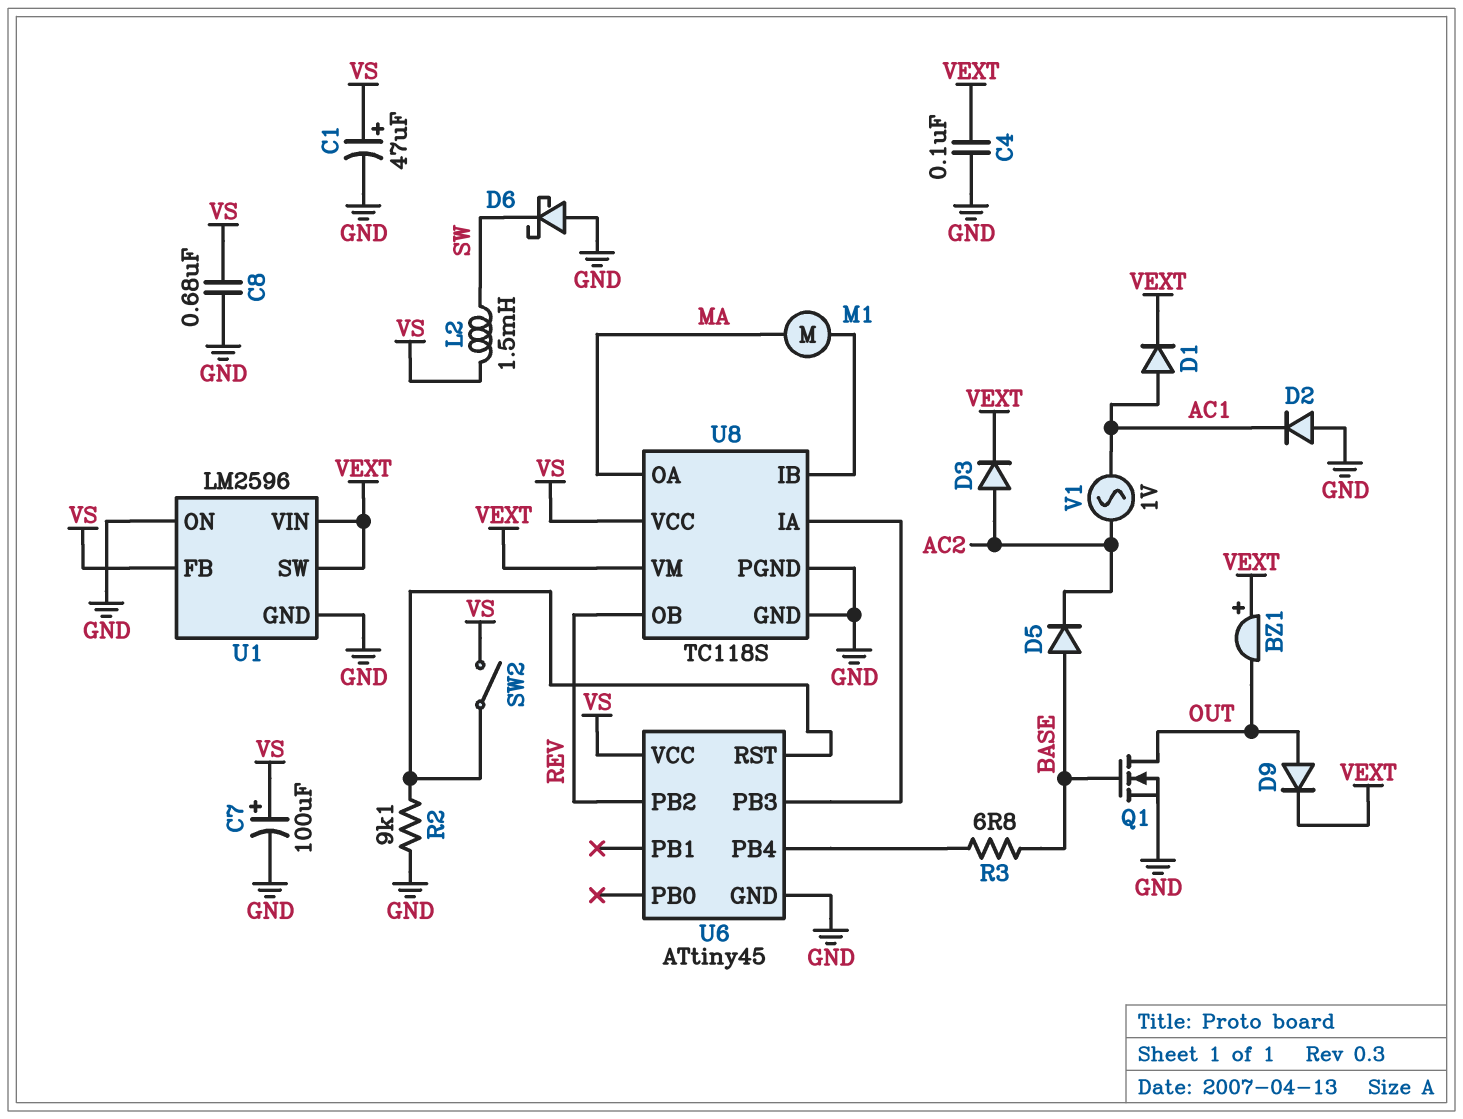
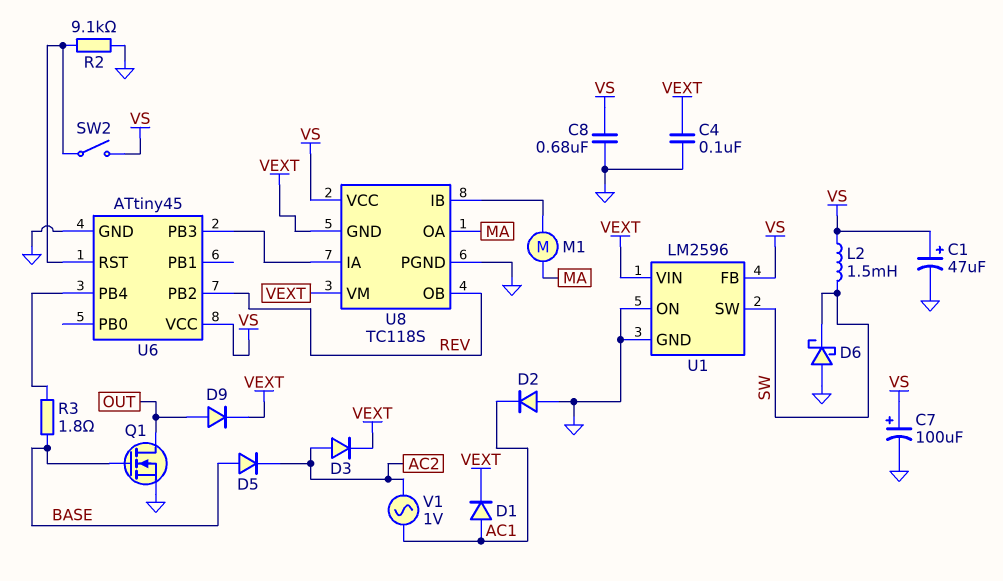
BZ1: buzzer (plus VEXT, minus OUT) -> none
R3: 6.8 (BASE, U6/PB4) -> 1.8 (BASE, U6/PB4)
U1 pin SW: VEXT -> SW
U8 pin GND: GND -> VEXT

